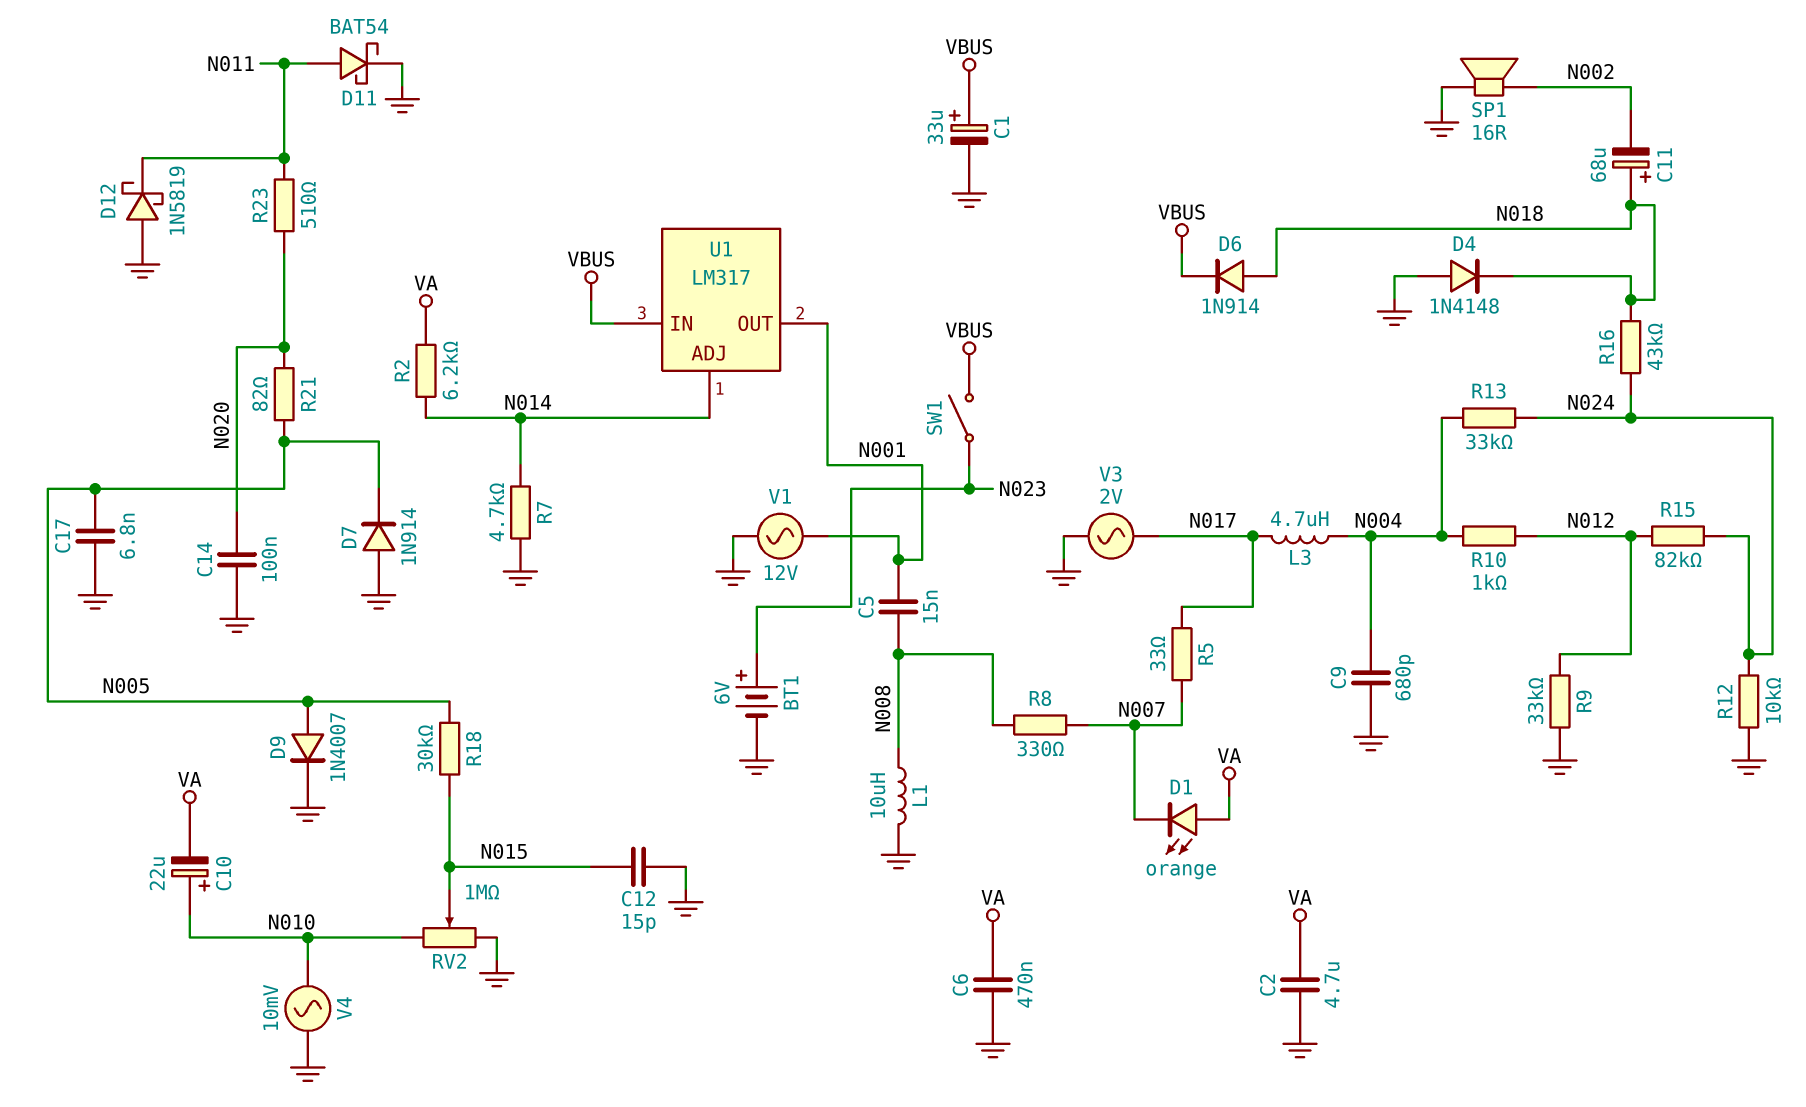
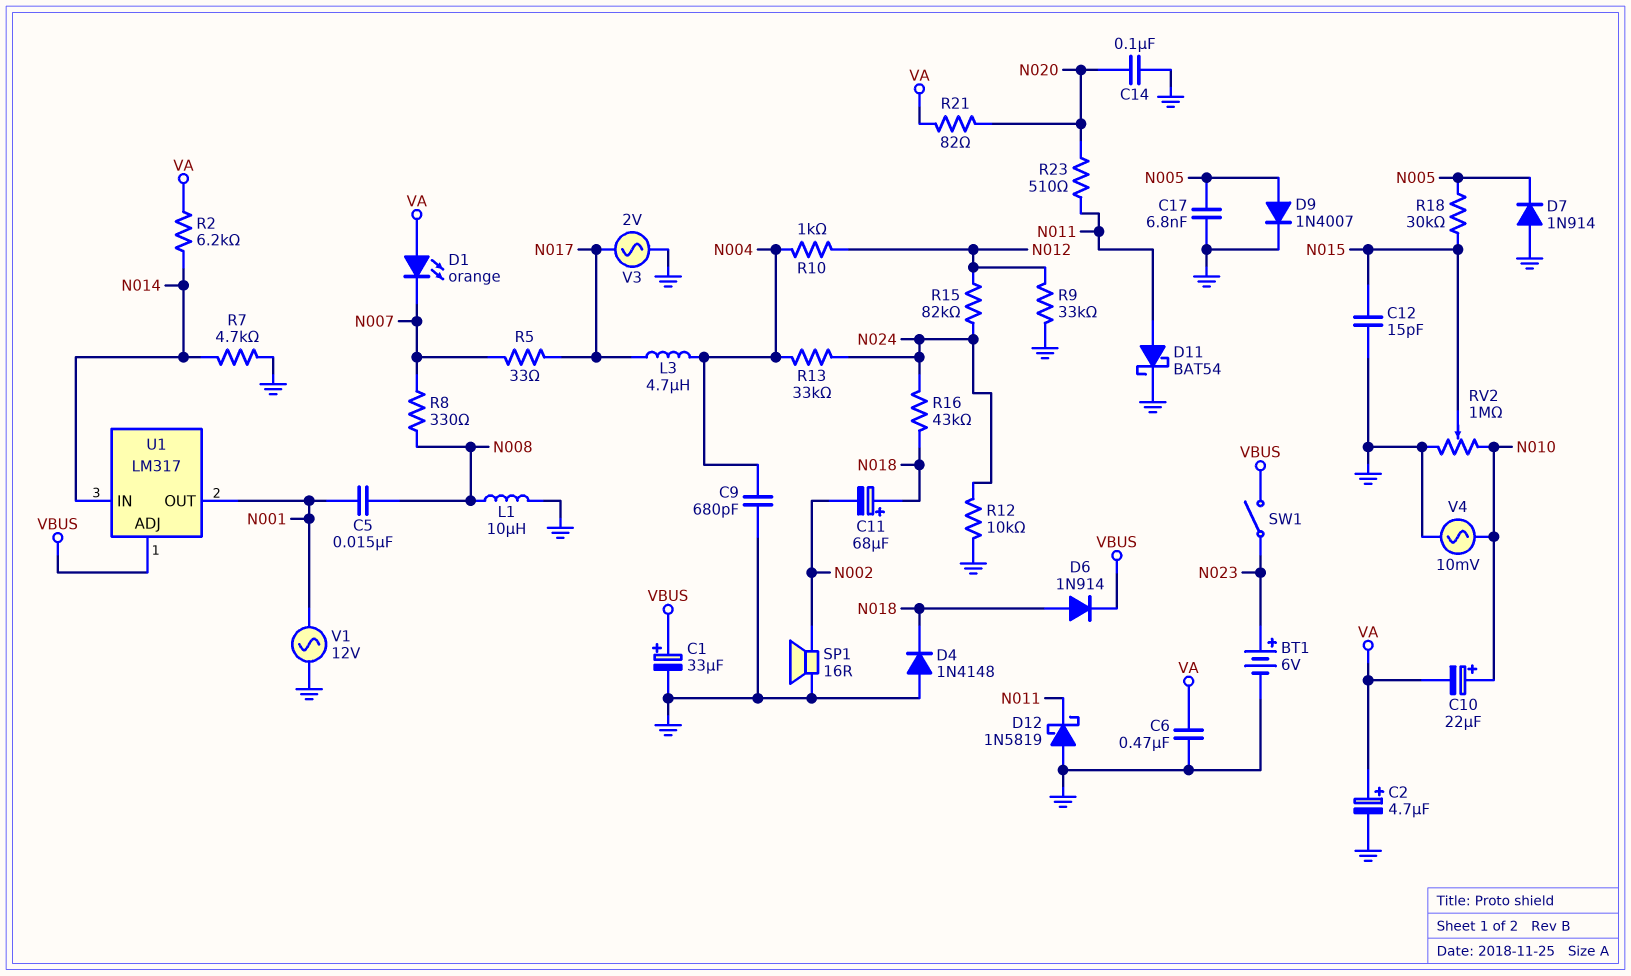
C2: 4.7uF (GND, VA) -> 4.7uF (plus VA, minus GND)
R21: 82 (N005, N020) -> 82 (N020, VA)
U1 pin ADJ: N014 -> VBUS
U1 pin IN: VBUS -> N014

